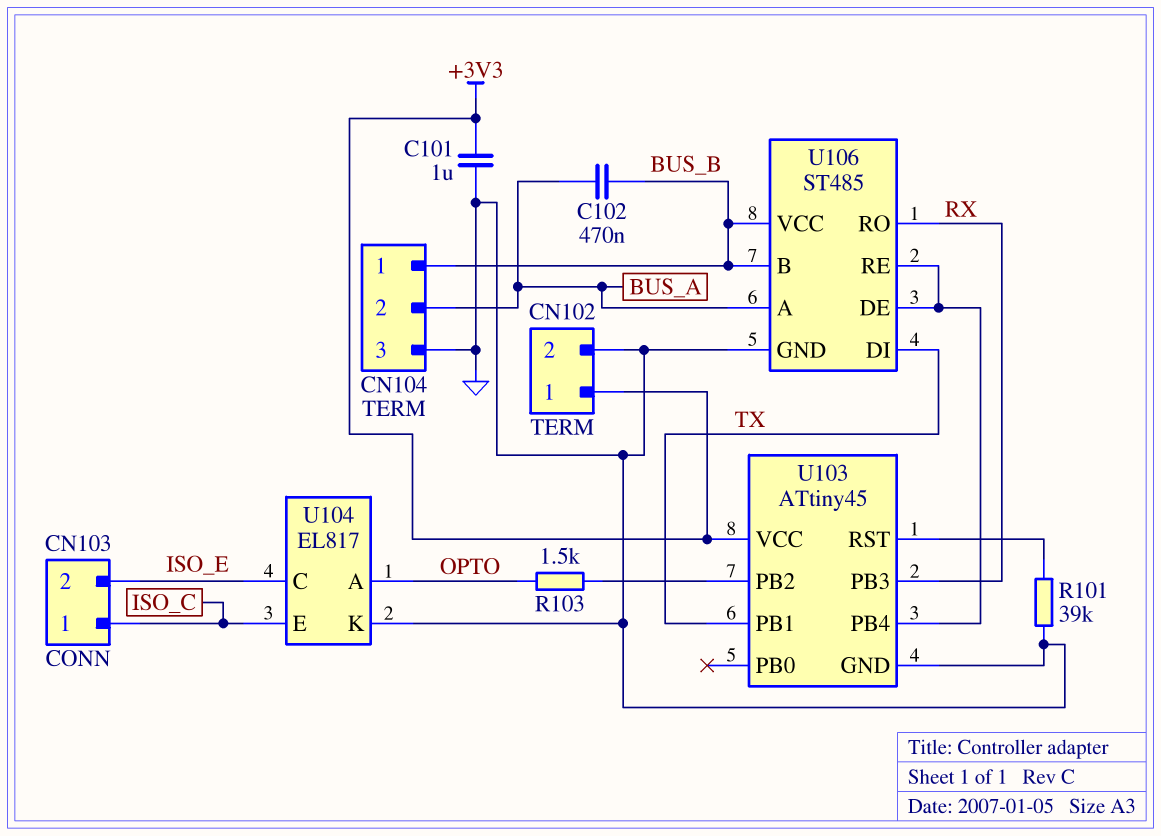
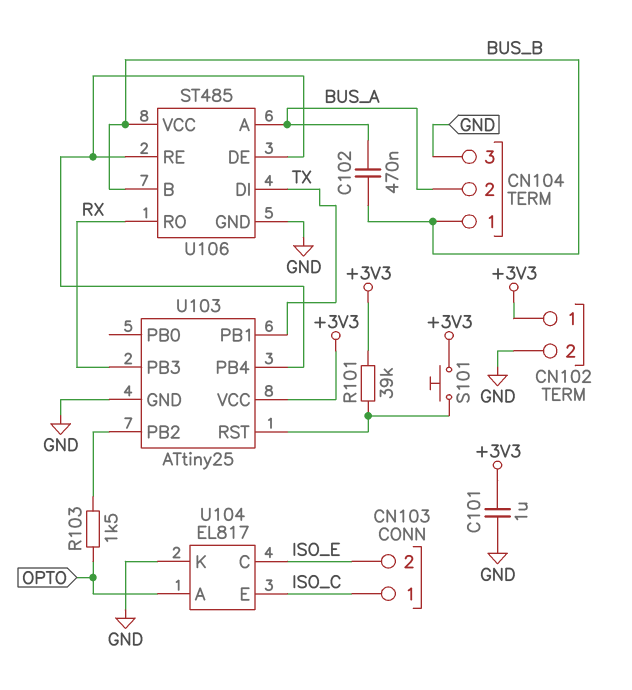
R101: 39k (GND, U103/RST) -> 39k (+3V3, U103/RST)
S101: none -> button (+3V3, U103/RST)
U103: ATtiny45 -> ATtiny25

